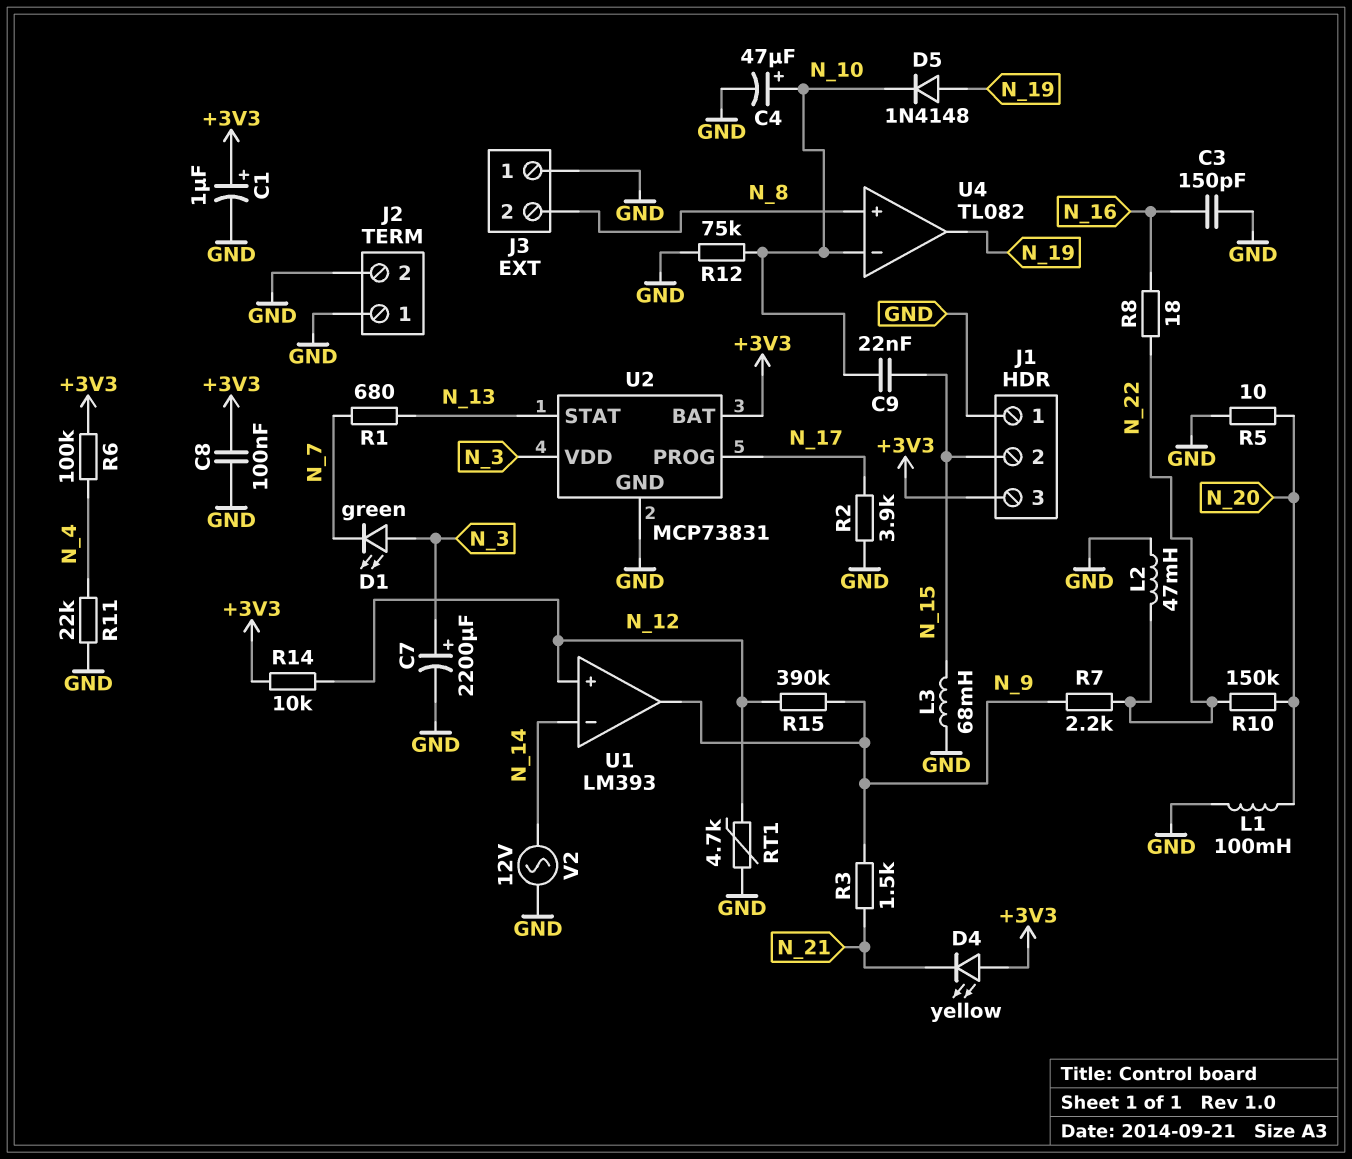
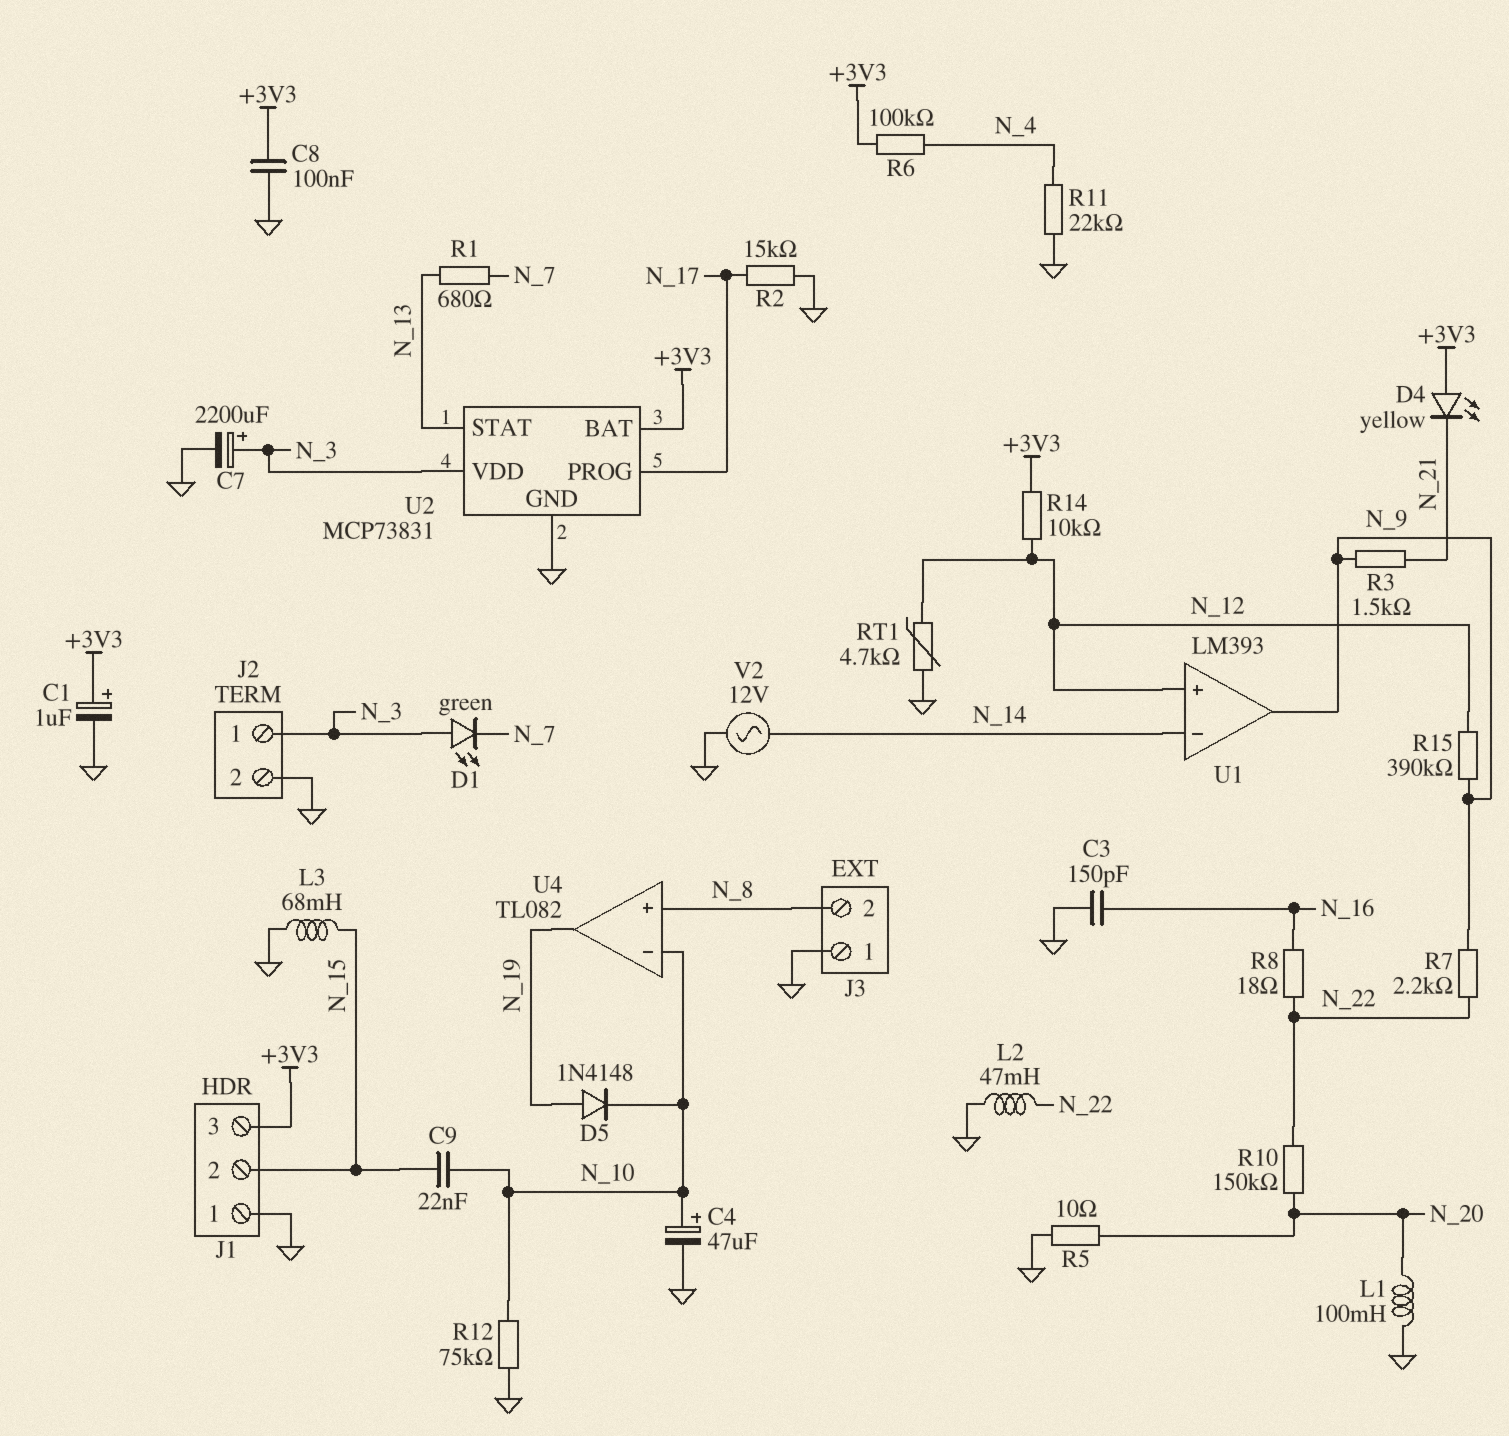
J2 pin 1: GND -> N_3
R2: 3.9k (GND, N_17) -> 15k (GND, N_17)

